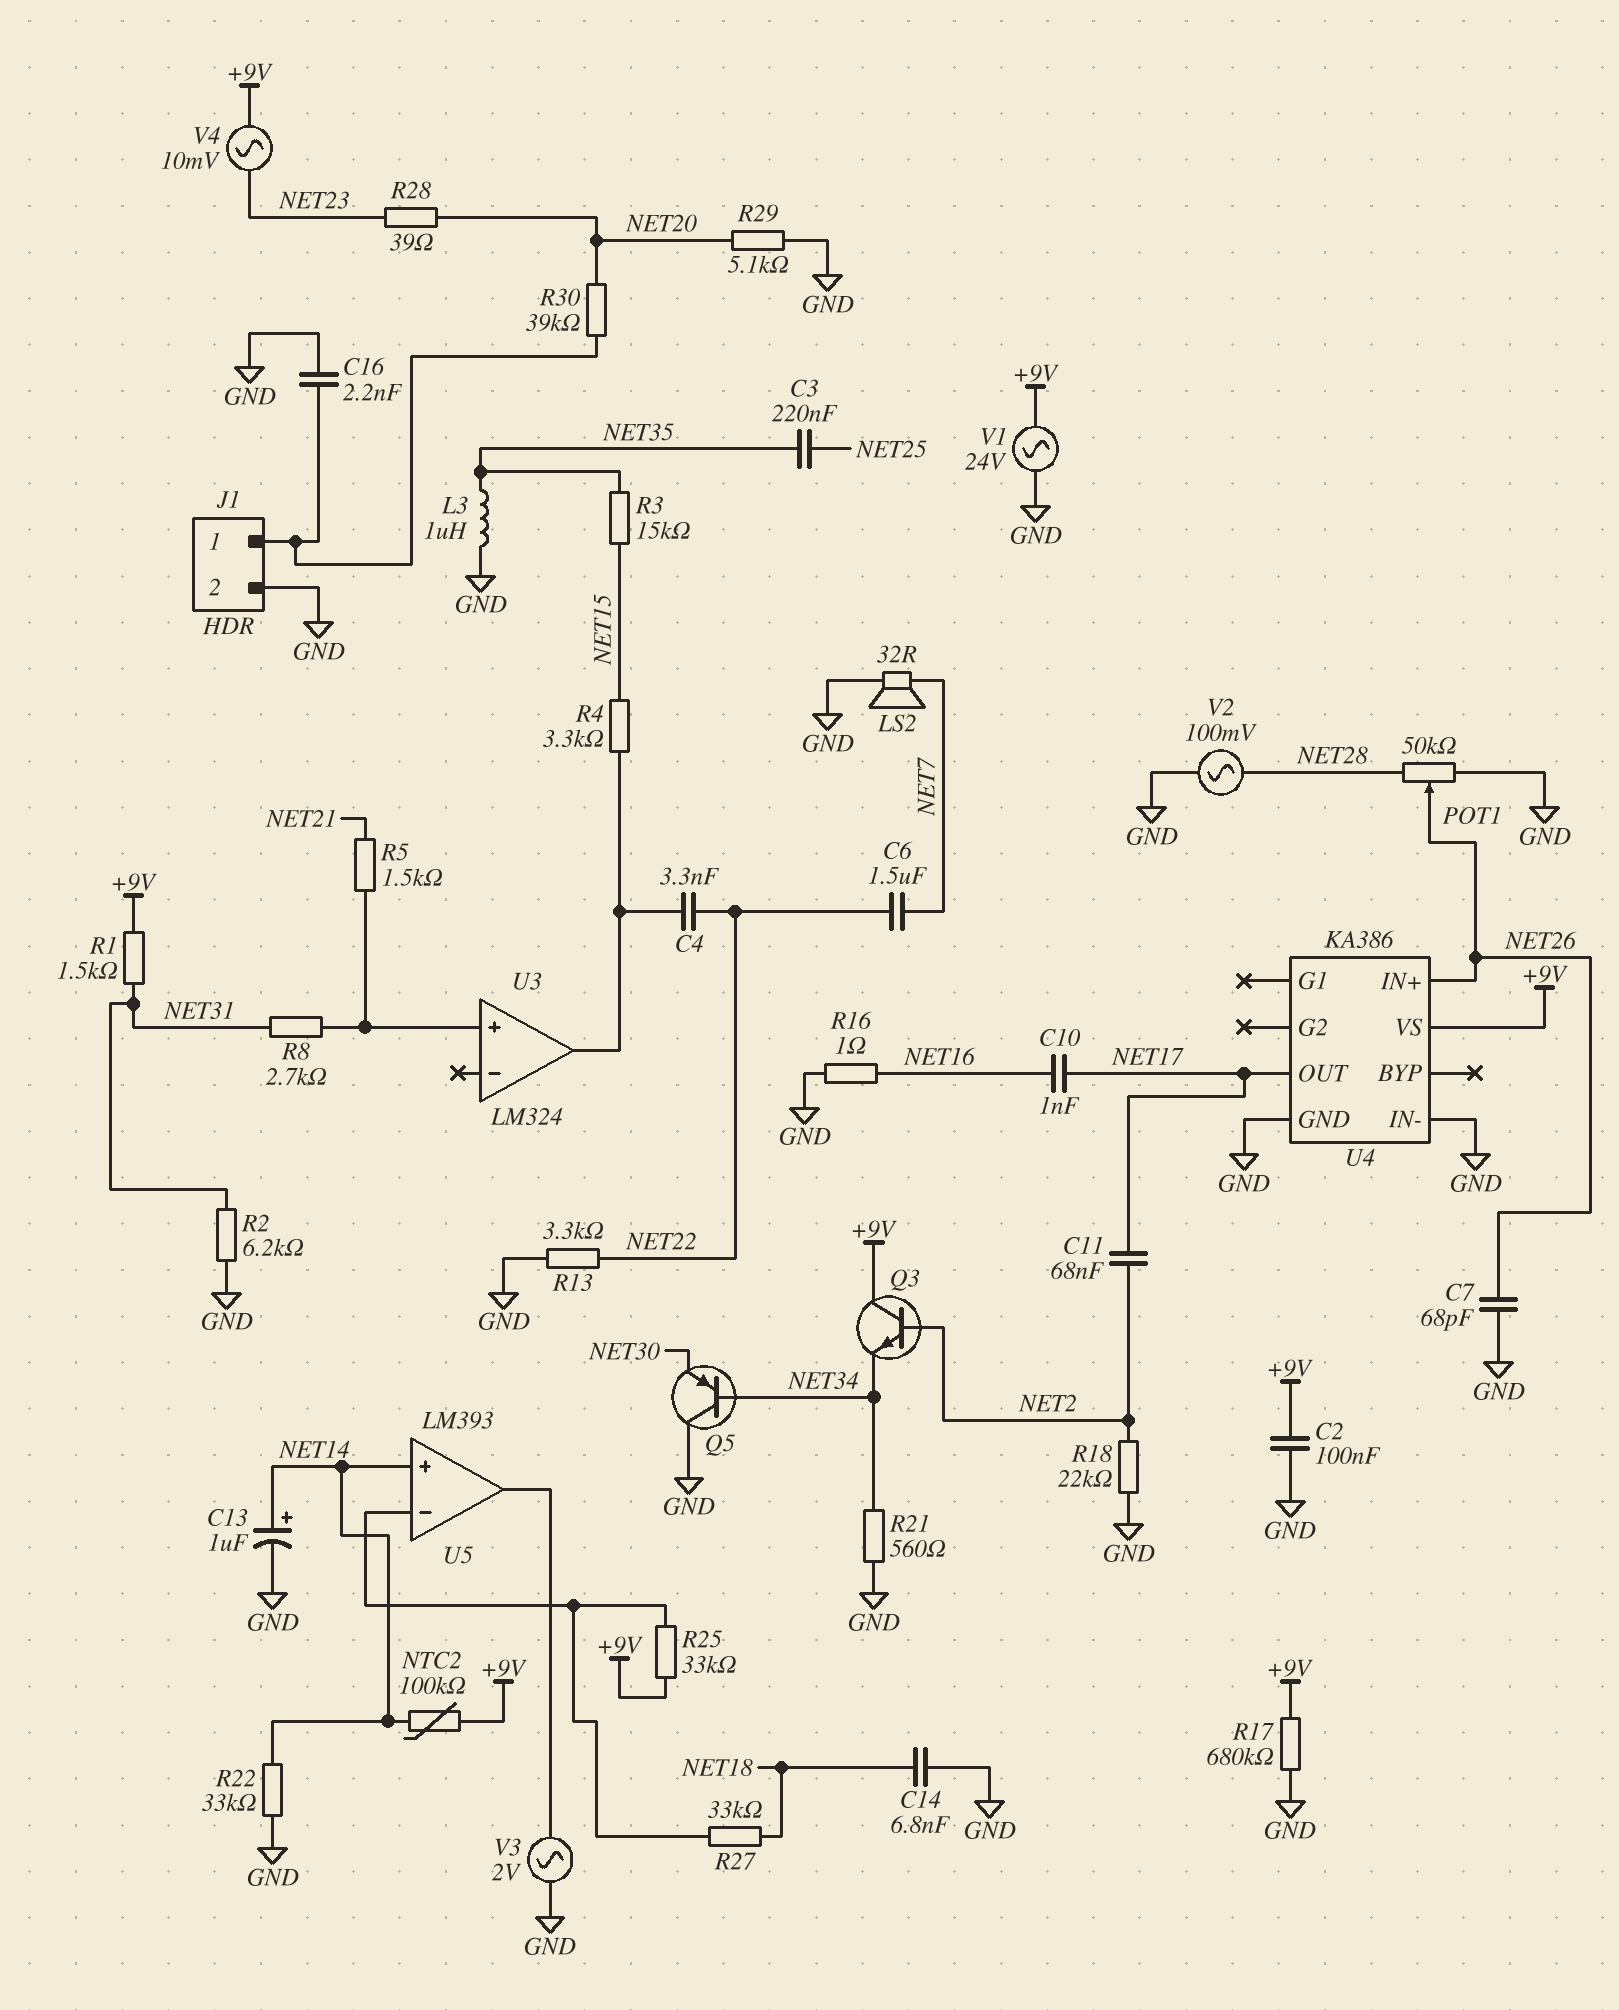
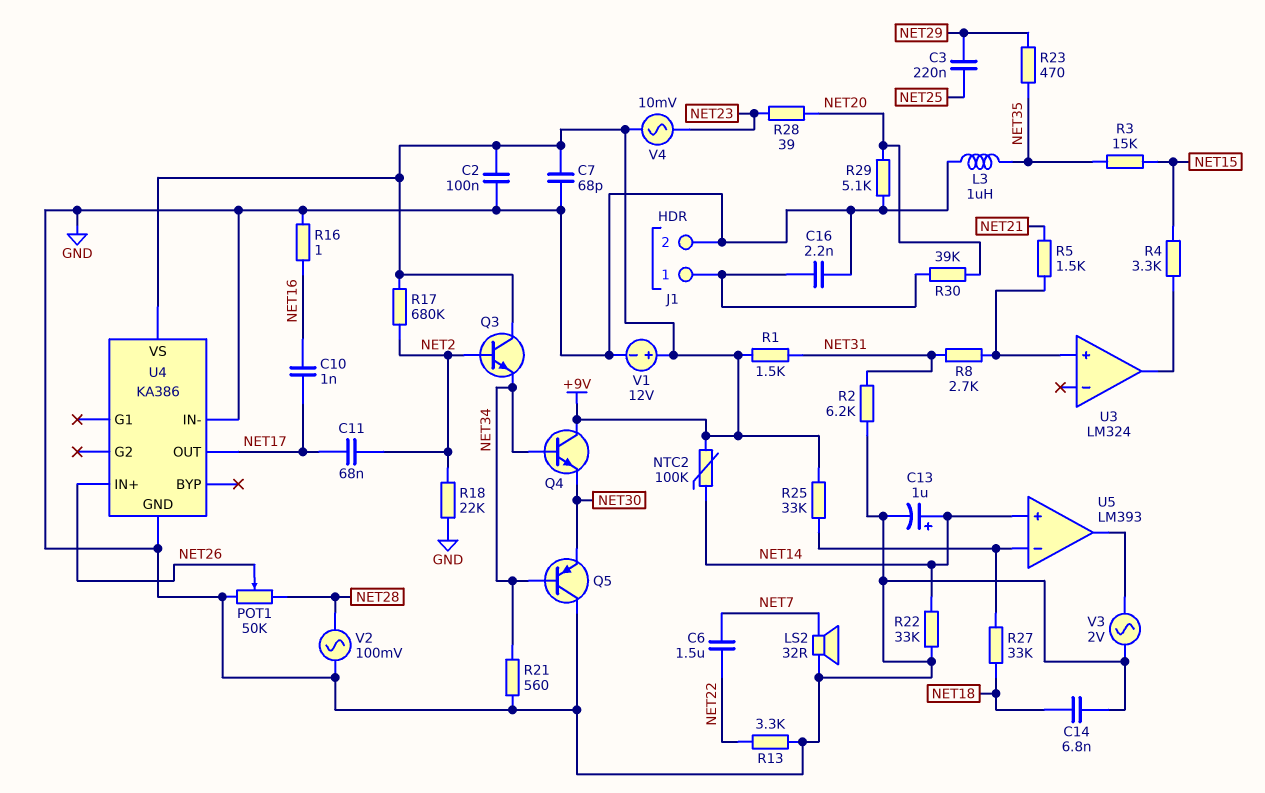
C3: 220nF (NET25, NET35) -> 220nF (NET25, NET29)
C4: 3.3nF (NET22, U3/out) -> none
C7: 68pF (GND, NET26) -> 68pF (+9V, GND)
Q4: none -> NPN (B NET34, C +9V, E NET30)
R17: 680k (+9V, GND) -> 680k (+9V, NET2)
R23: none -> 470 (NET29, NET35)
V1: AC 24V (+9V, GND) -> 12V (plus +9V, minus GND)

